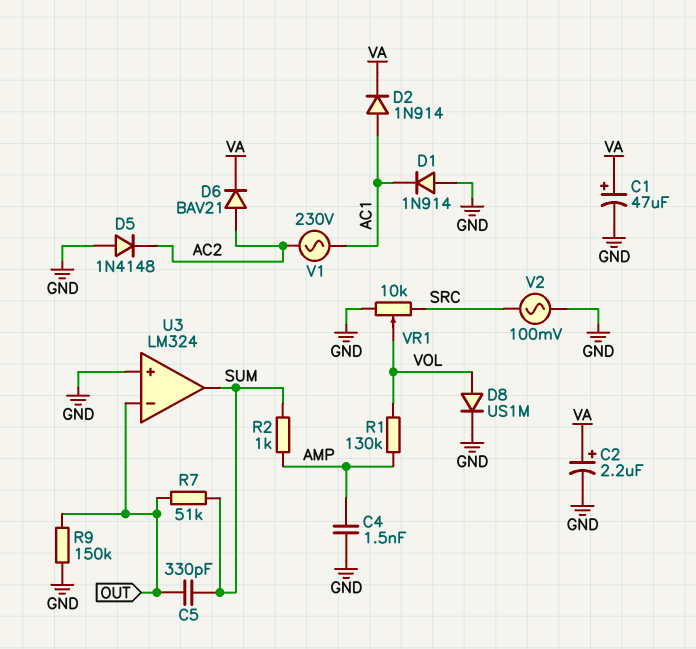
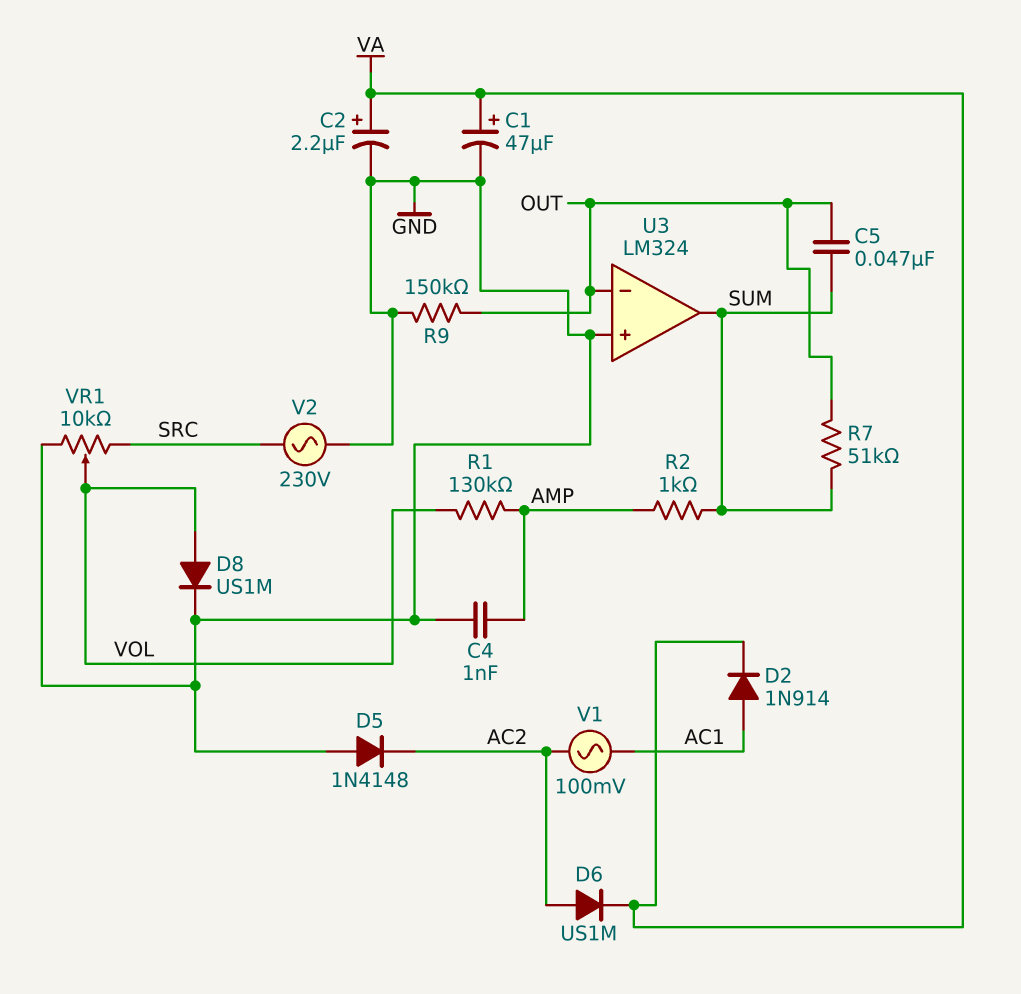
C4: 1.5nF (AMP, GND) -> 1nF (AMP, GND)
C5: 330pF (OUT, SUM) -> 47nF (OUT, SUM)
D1: diode 1N914 (A GND, K AC1) -> none
D6: diode BAV21 (A AC2, K VA) -> diode US1M (A AC2, K VA)
V1: AC 230V (AC1, AC2) -> AC 100mV (AC1, AC2)
V2: AC 100mV (GND, SRC) -> AC 230V (GND, SRC)

